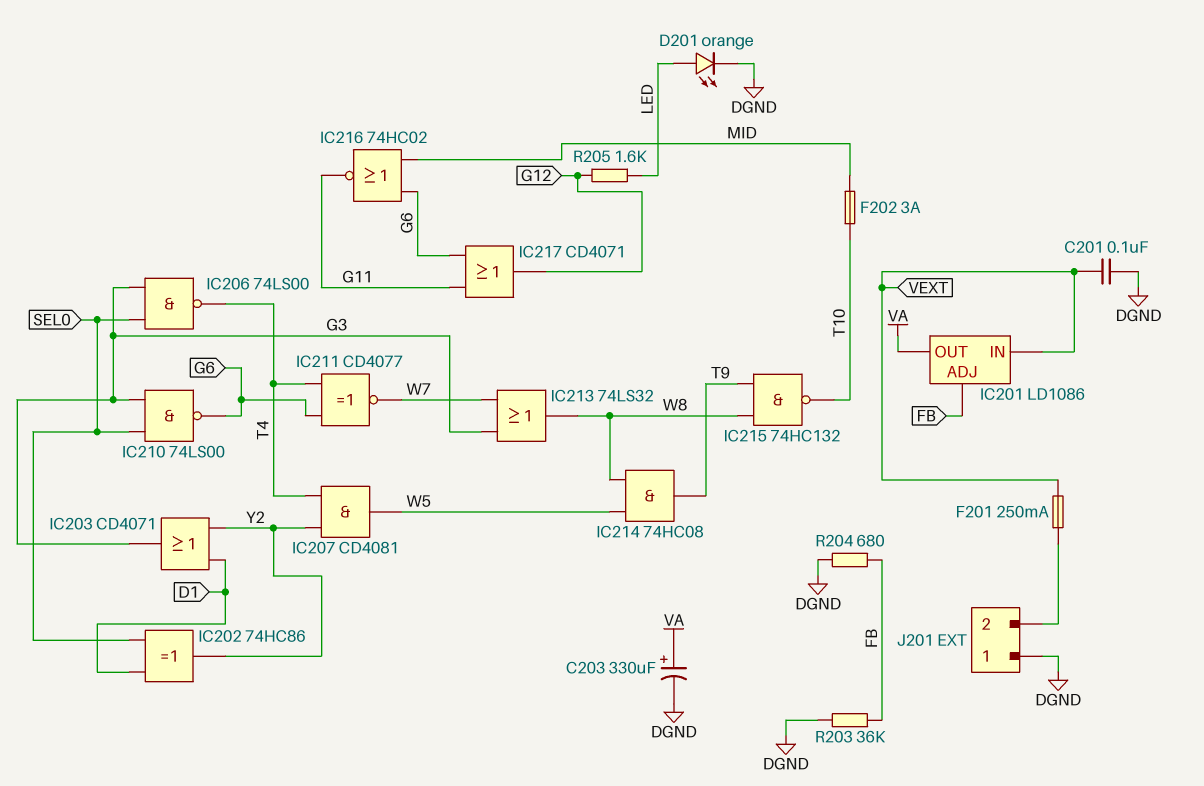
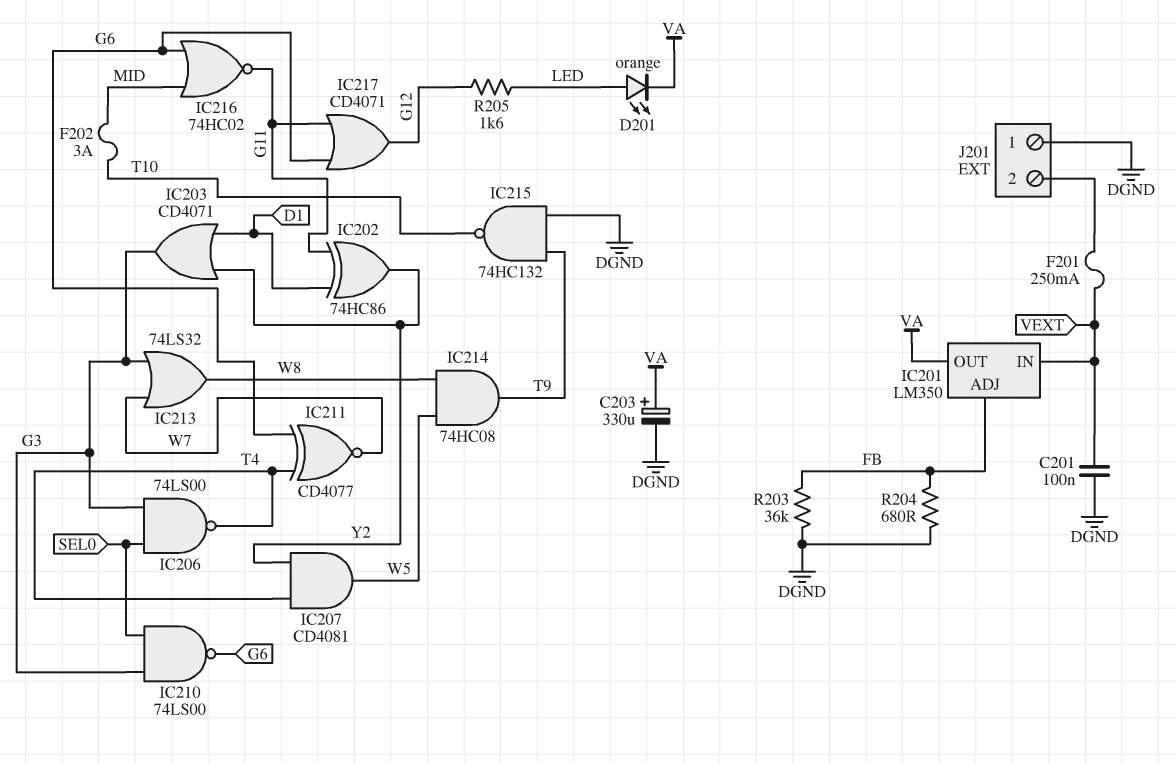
D201: LED orange (A LED, K DGND) -> LED orange (A LED, K VA)
IC201: LD1086 -> LM350
IC202: XOR 74HC86 (in D1, in SEL0, out Y2) -> XOR 74HC86 (in D1, in G11, out Y2)
IC215: NAND 74HC132 (in T9, in W8, out T10) -> NAND 74HC132 (in DGND, in T9, out T10)

